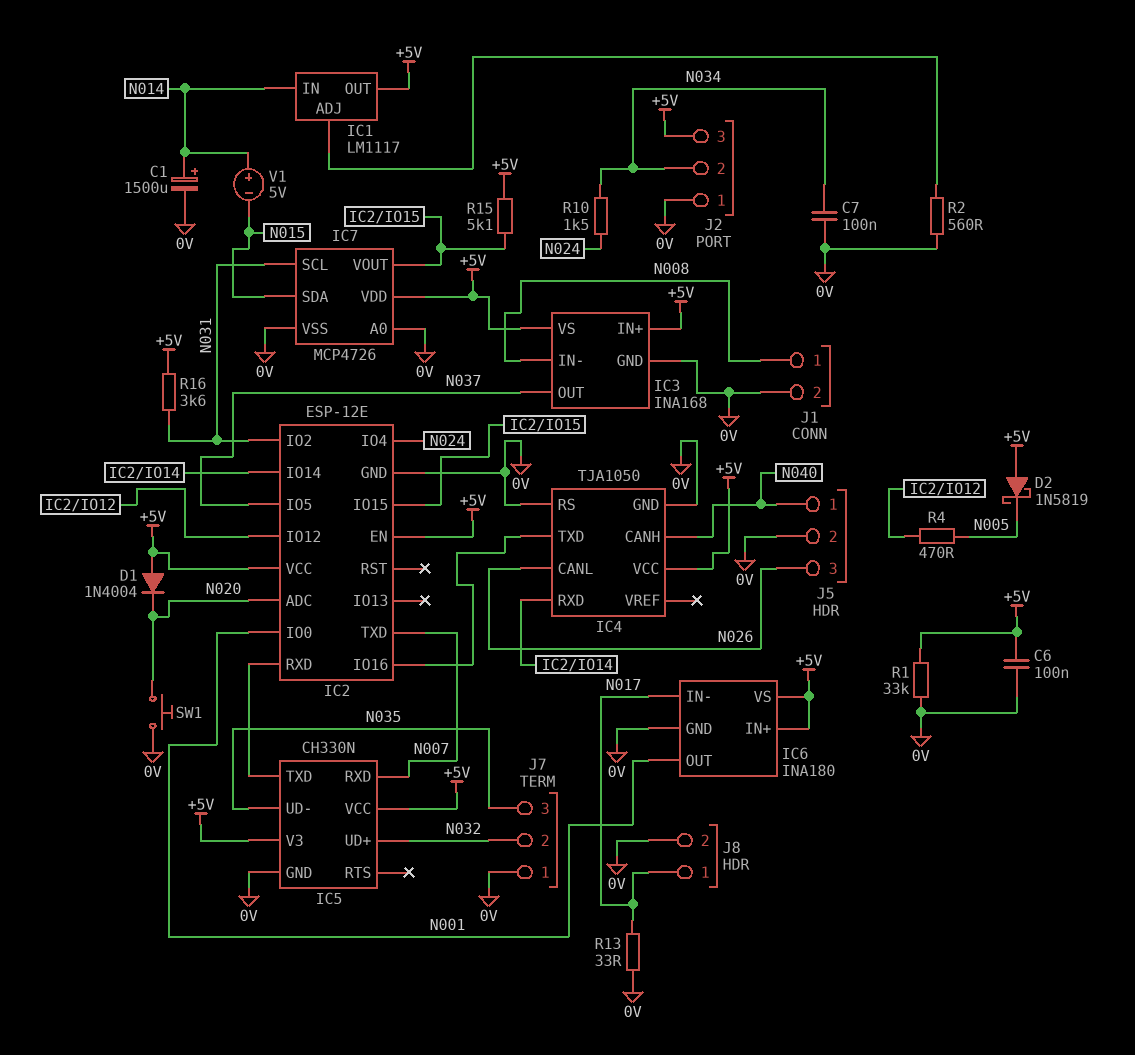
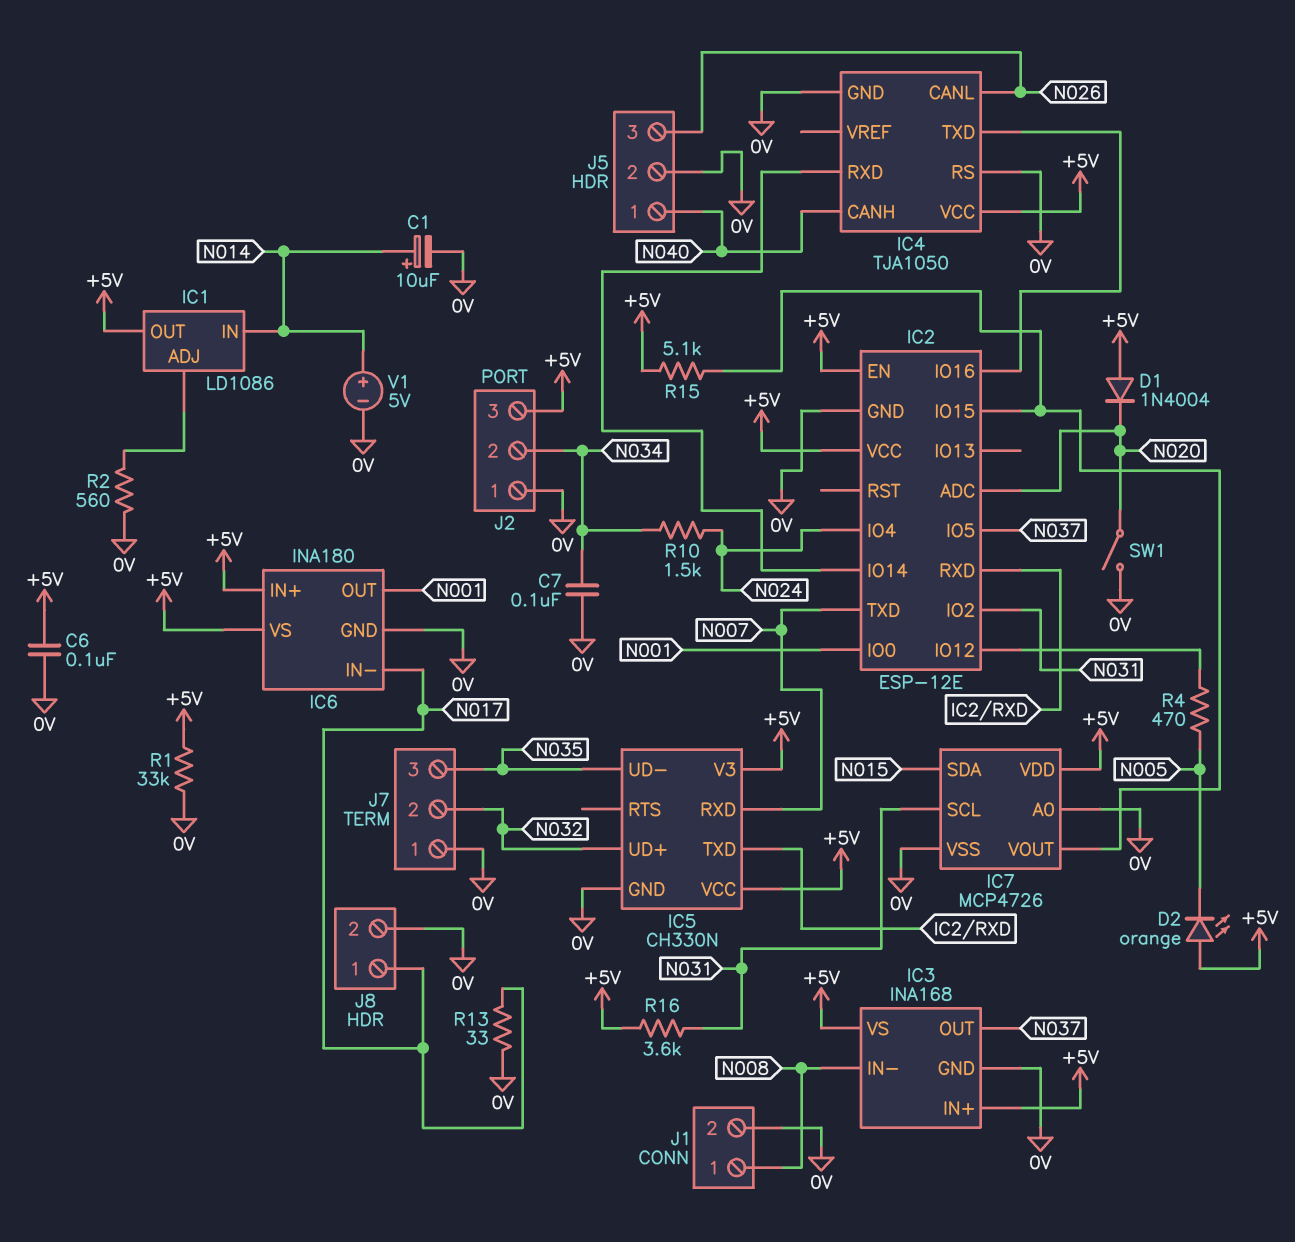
C1: 1500uF (plus N014, minus 0V) -> 10uF (plus N014, minus 0V)
D2: schottky 1N5819 (A +5V, K N005) -> LED orange (A +5V, K N005)
IC1: LM1117 -> LD1086
SW1: button (0V, N020) -> switch (0V, N020)
V1: 5V (plus N014, minus N015) -> 5V (plus N014, minus 0V)

